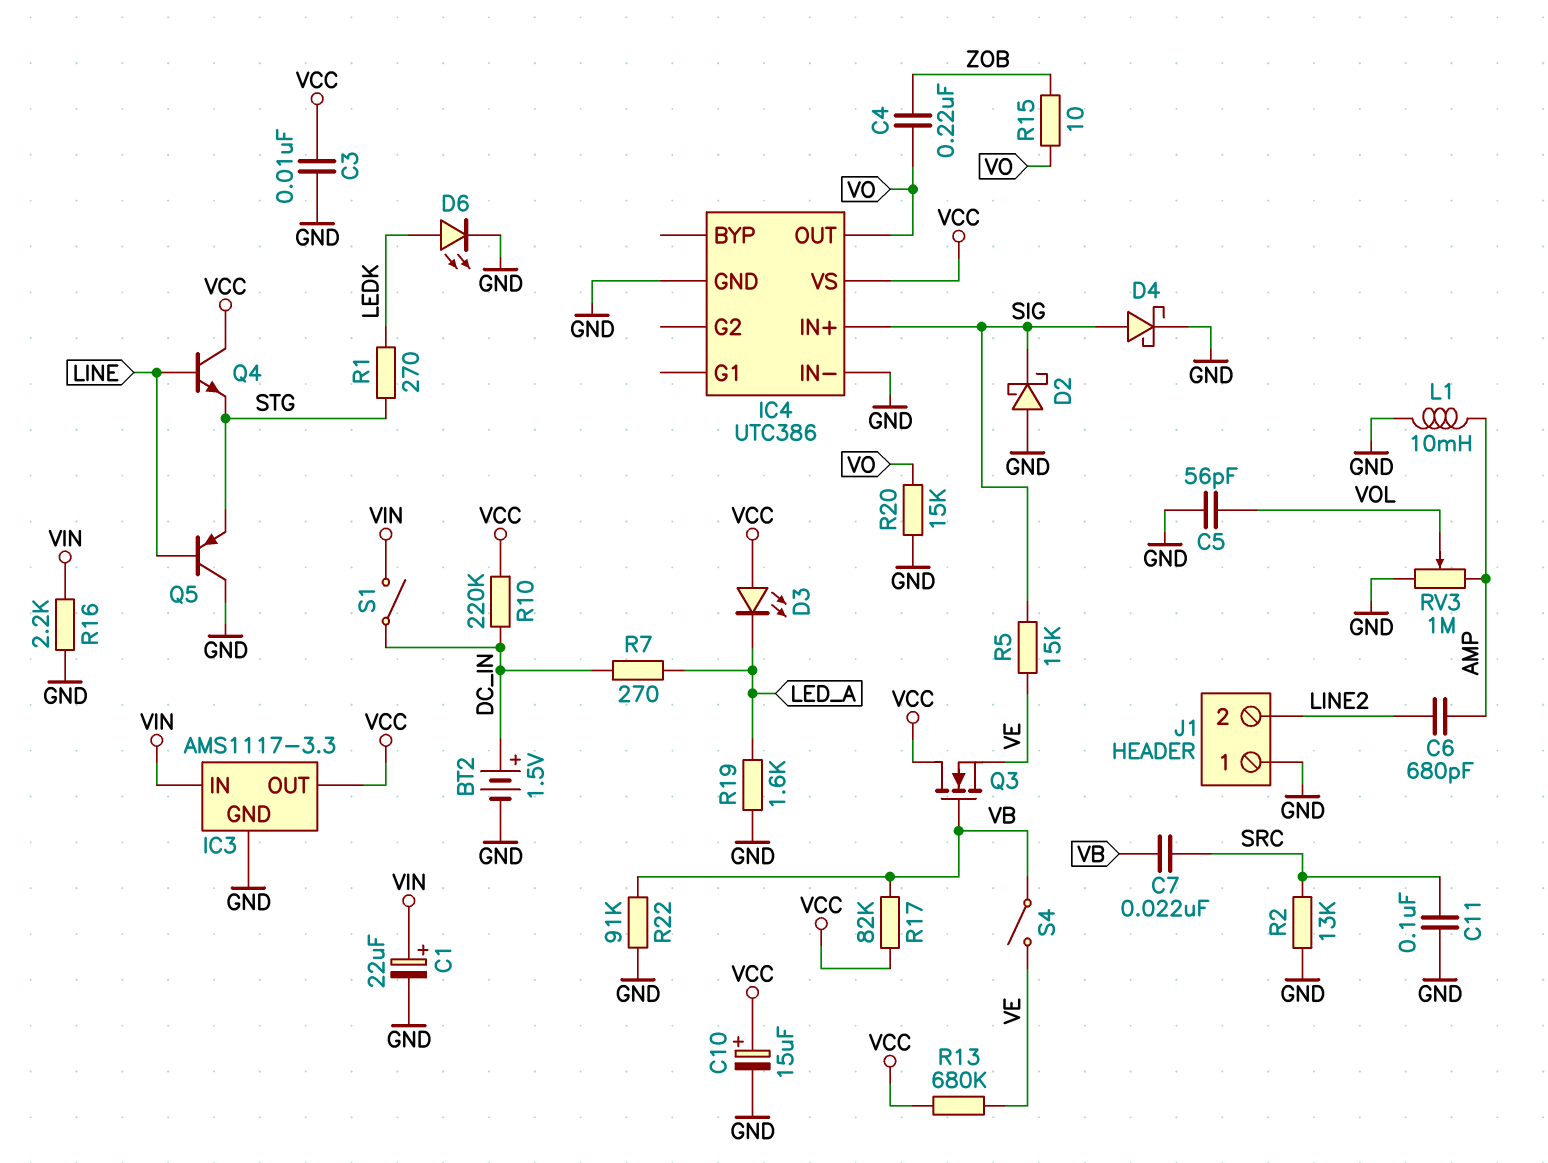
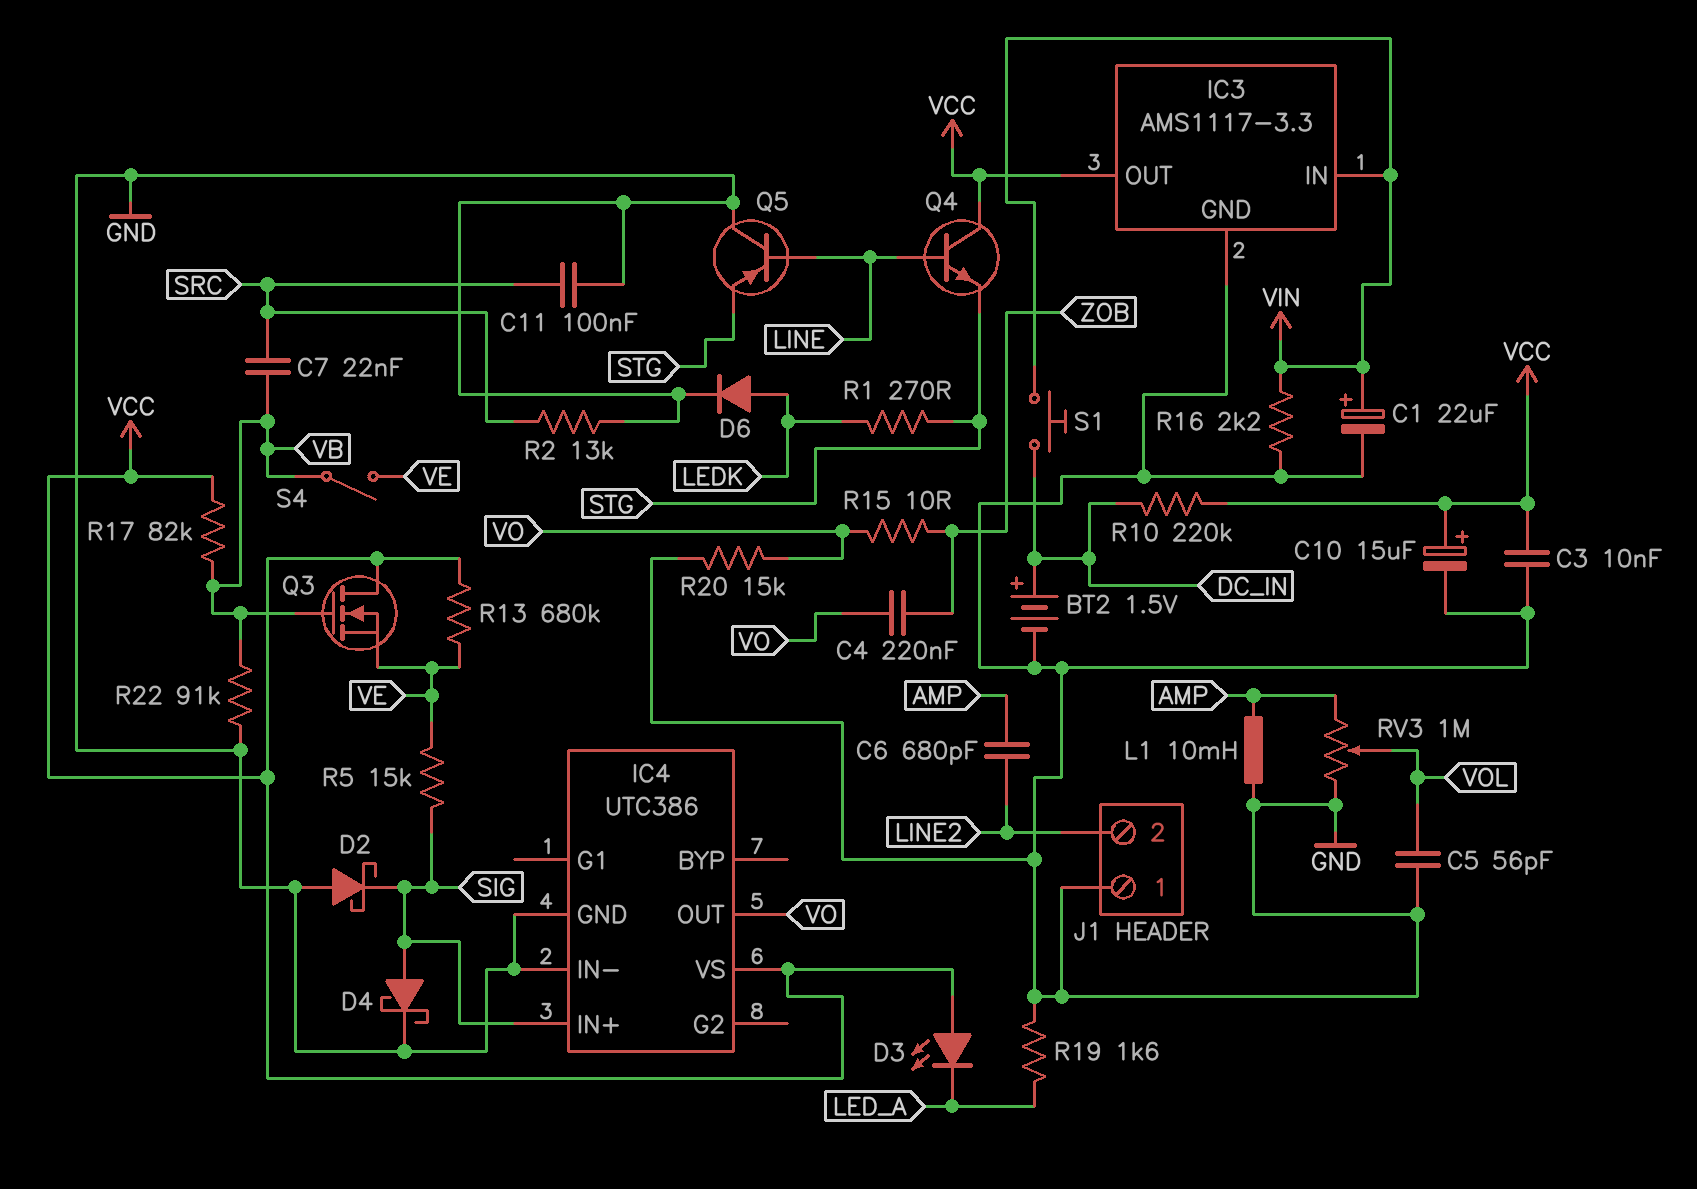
D6: LED (A LEDK, K GND) -> diode (A LEDK, K GND)
R7: 270 (DC_IN, LED_A) -> none
S1: switch (DC_IN, VIN) -> button (DC_IN, VIN)

